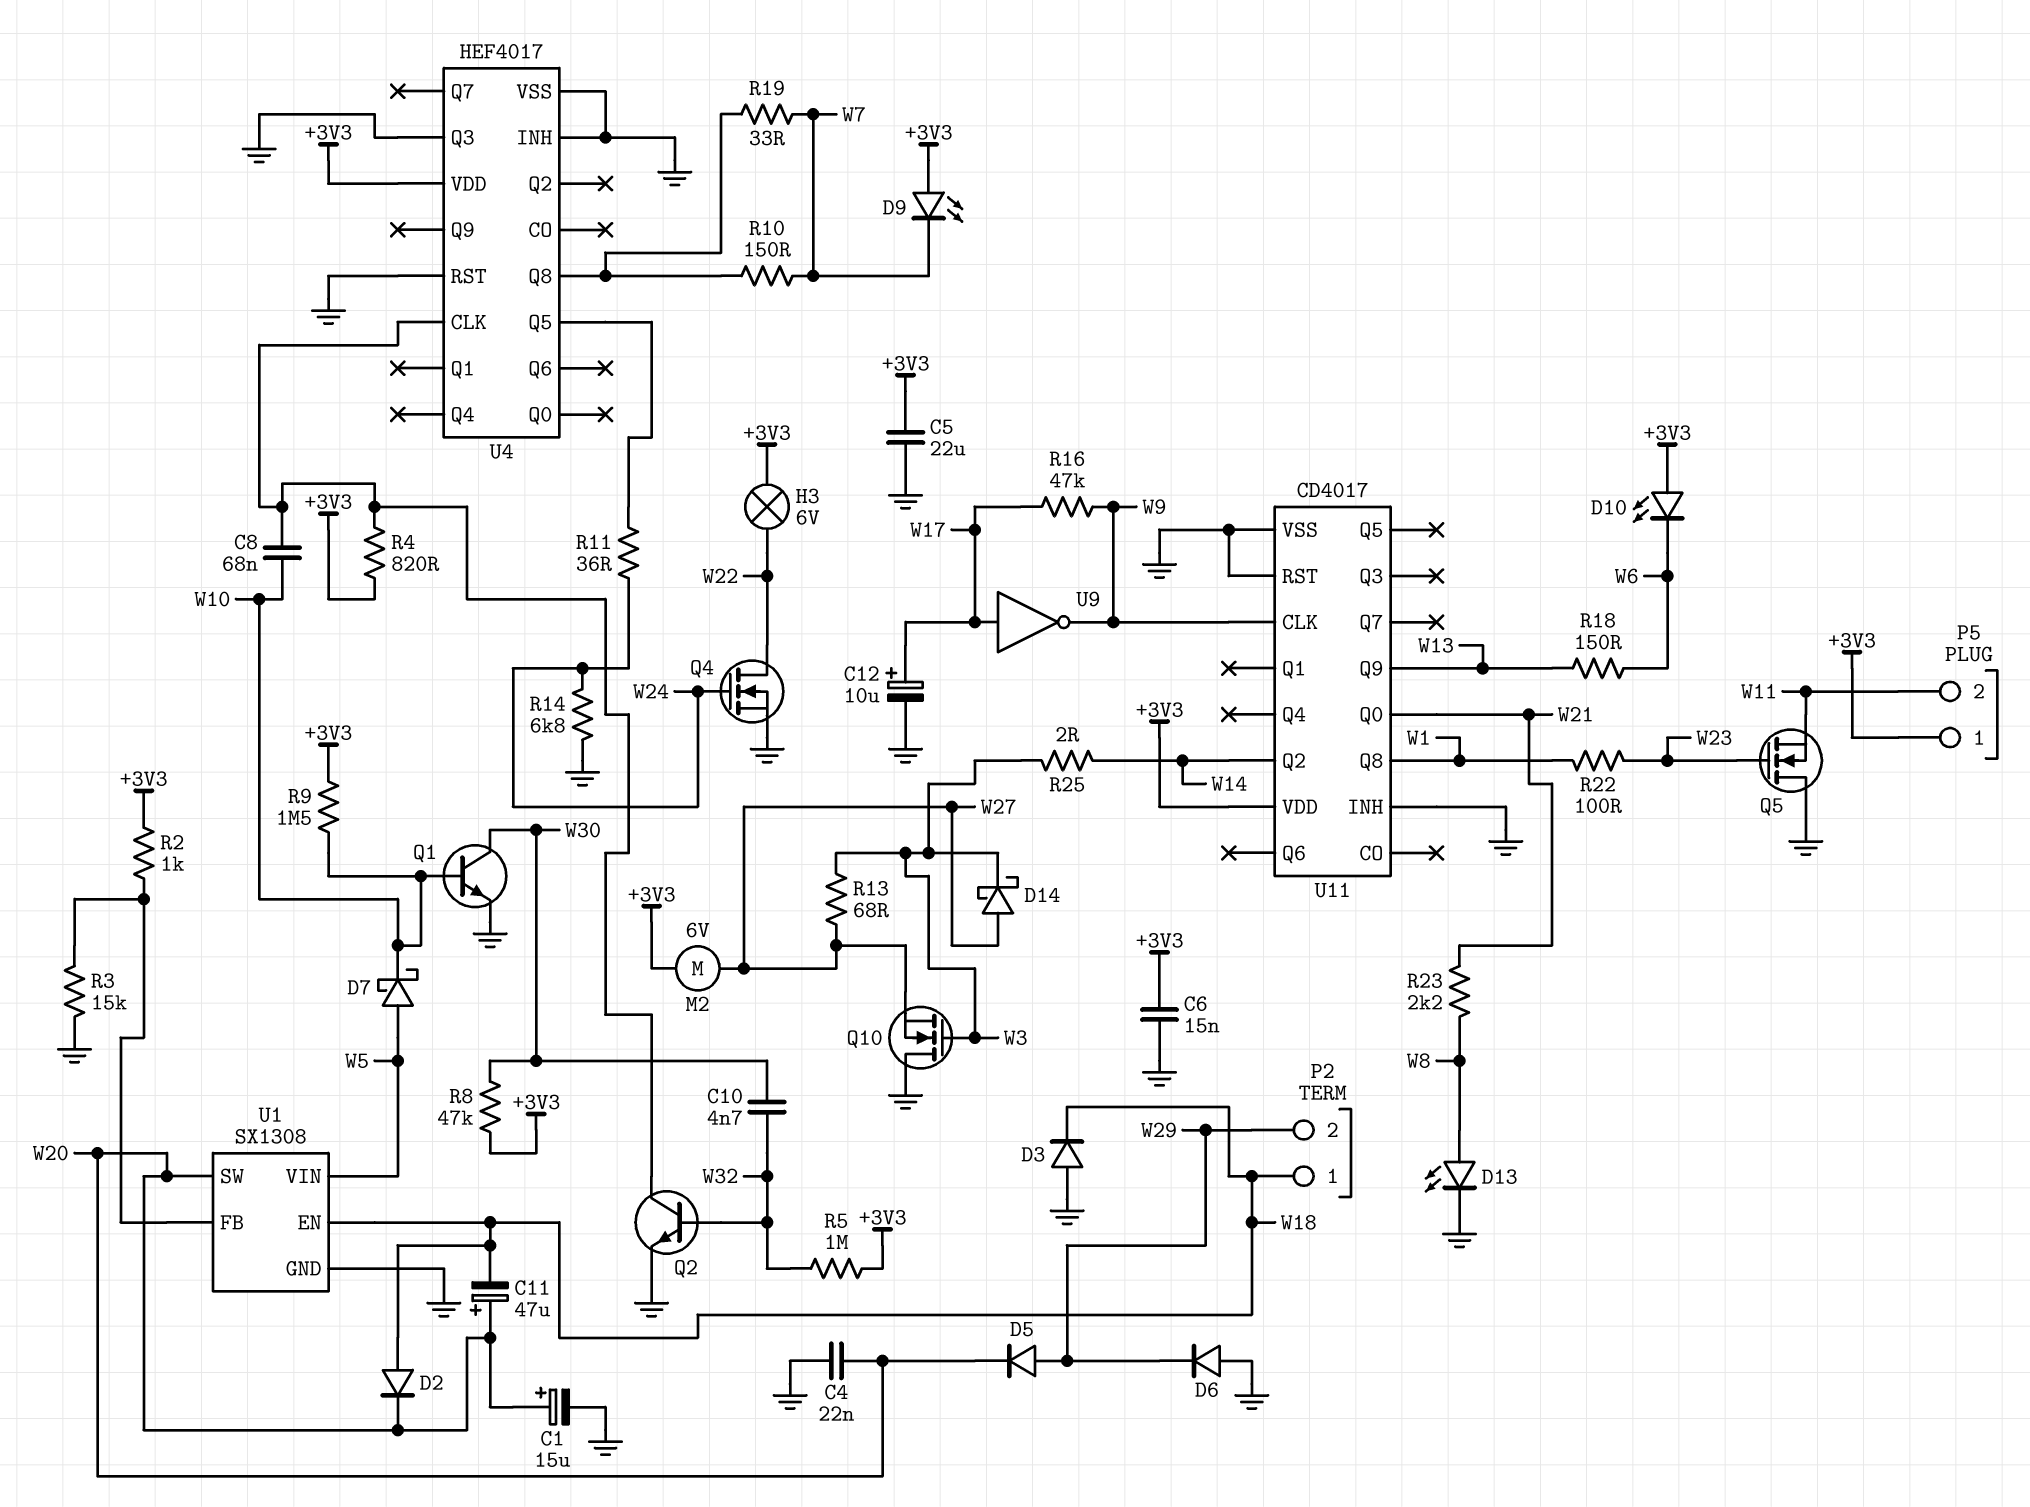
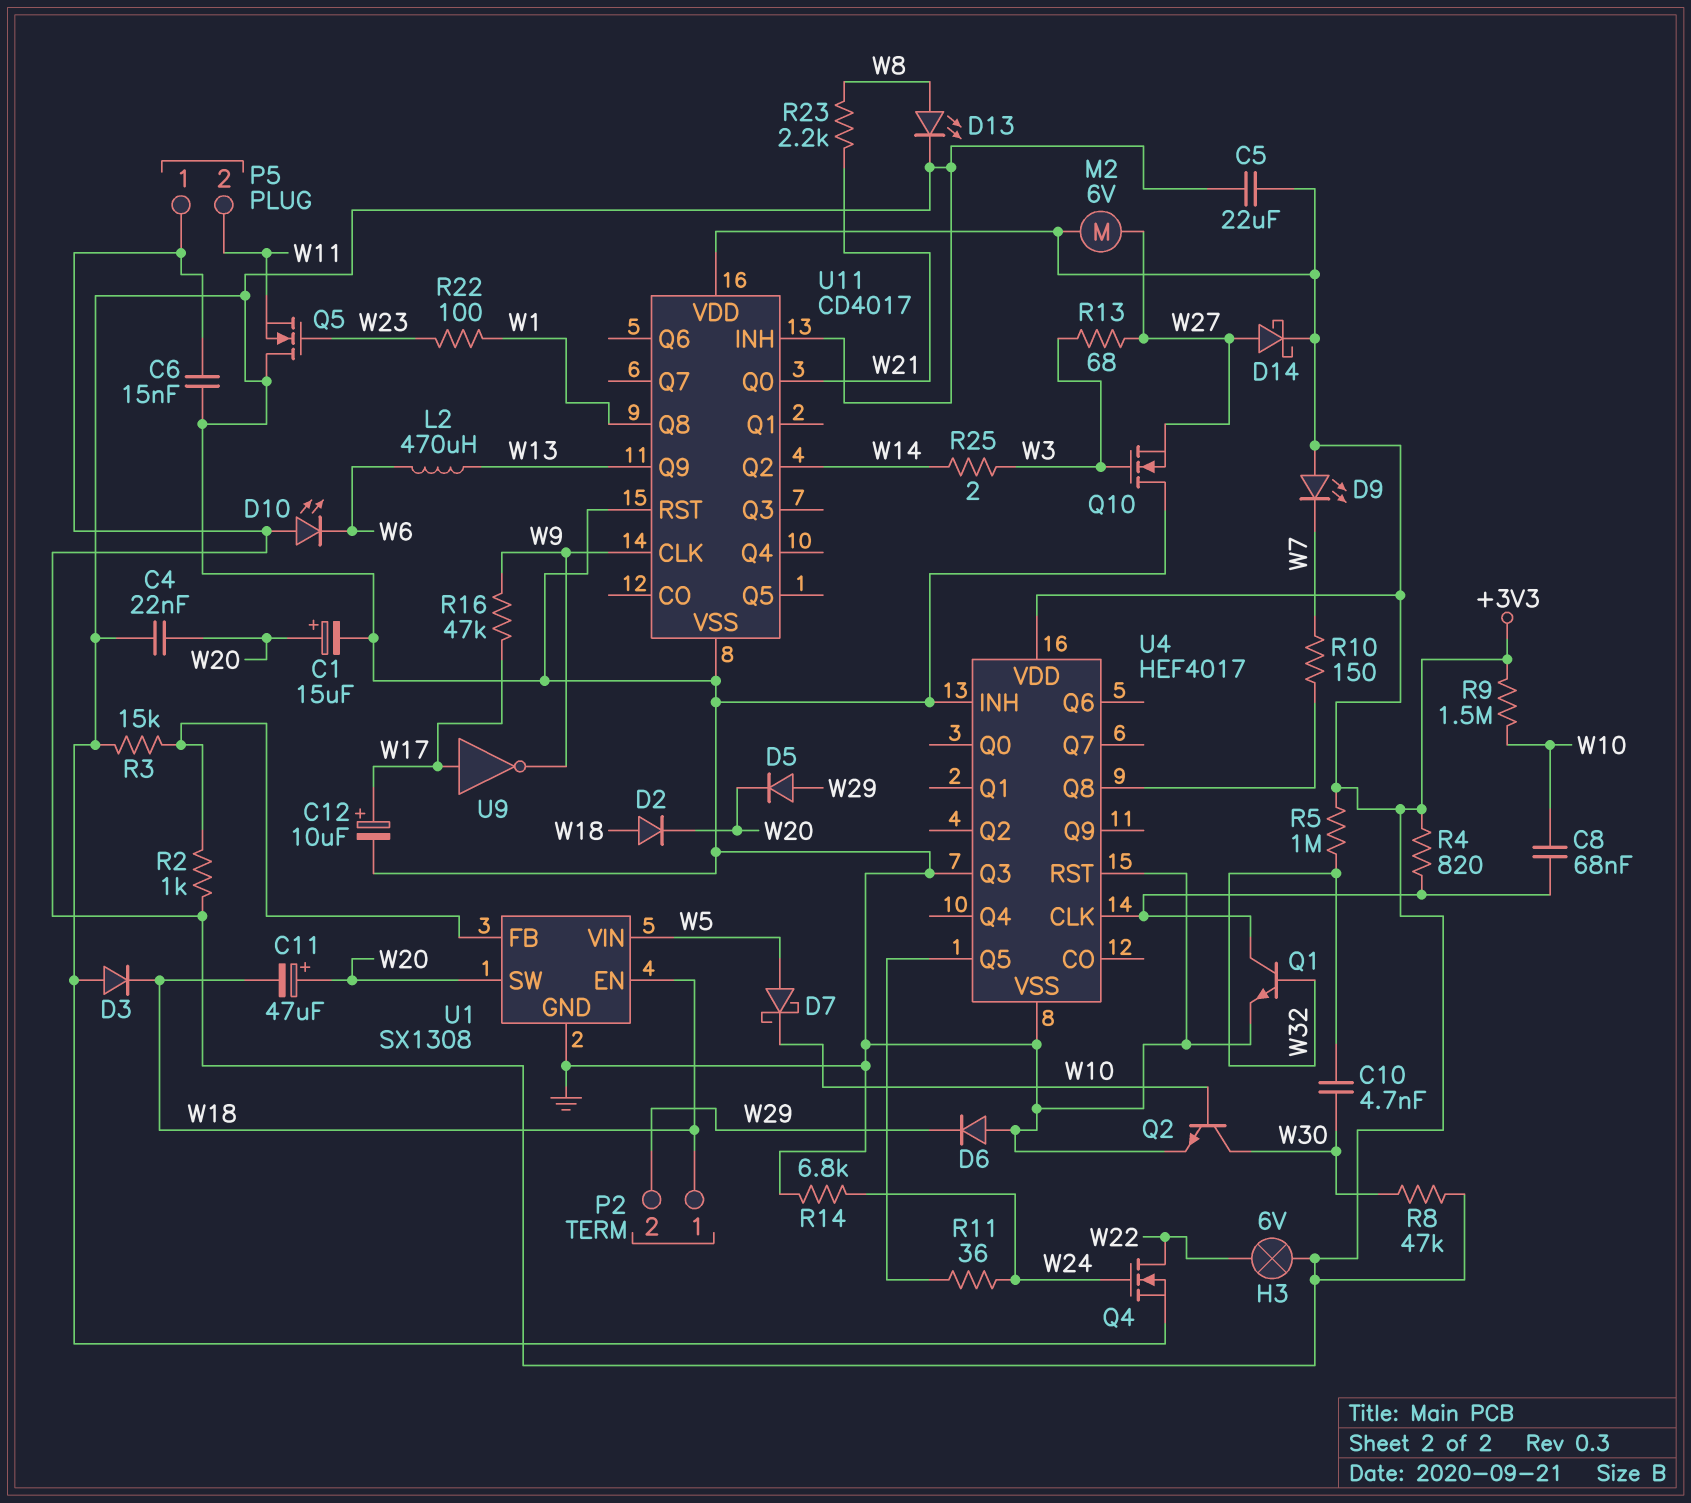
D14: schottky (A W27, K W3) -> schottky (A W27, K +3V3)
L2: none -> 470uH (W6, W13)
Q1: NPN (B W10, C W30, E GND) -> NPN (B W32, C U4/CLK, E GND)
Q2: NPN (B W32, C U4/CLK, E GND) -> NPN (B W10, C W30, E GND)
R18: 150 (W6, W13) -> none
R19: 33 (U4/Q8, W7) -> none

